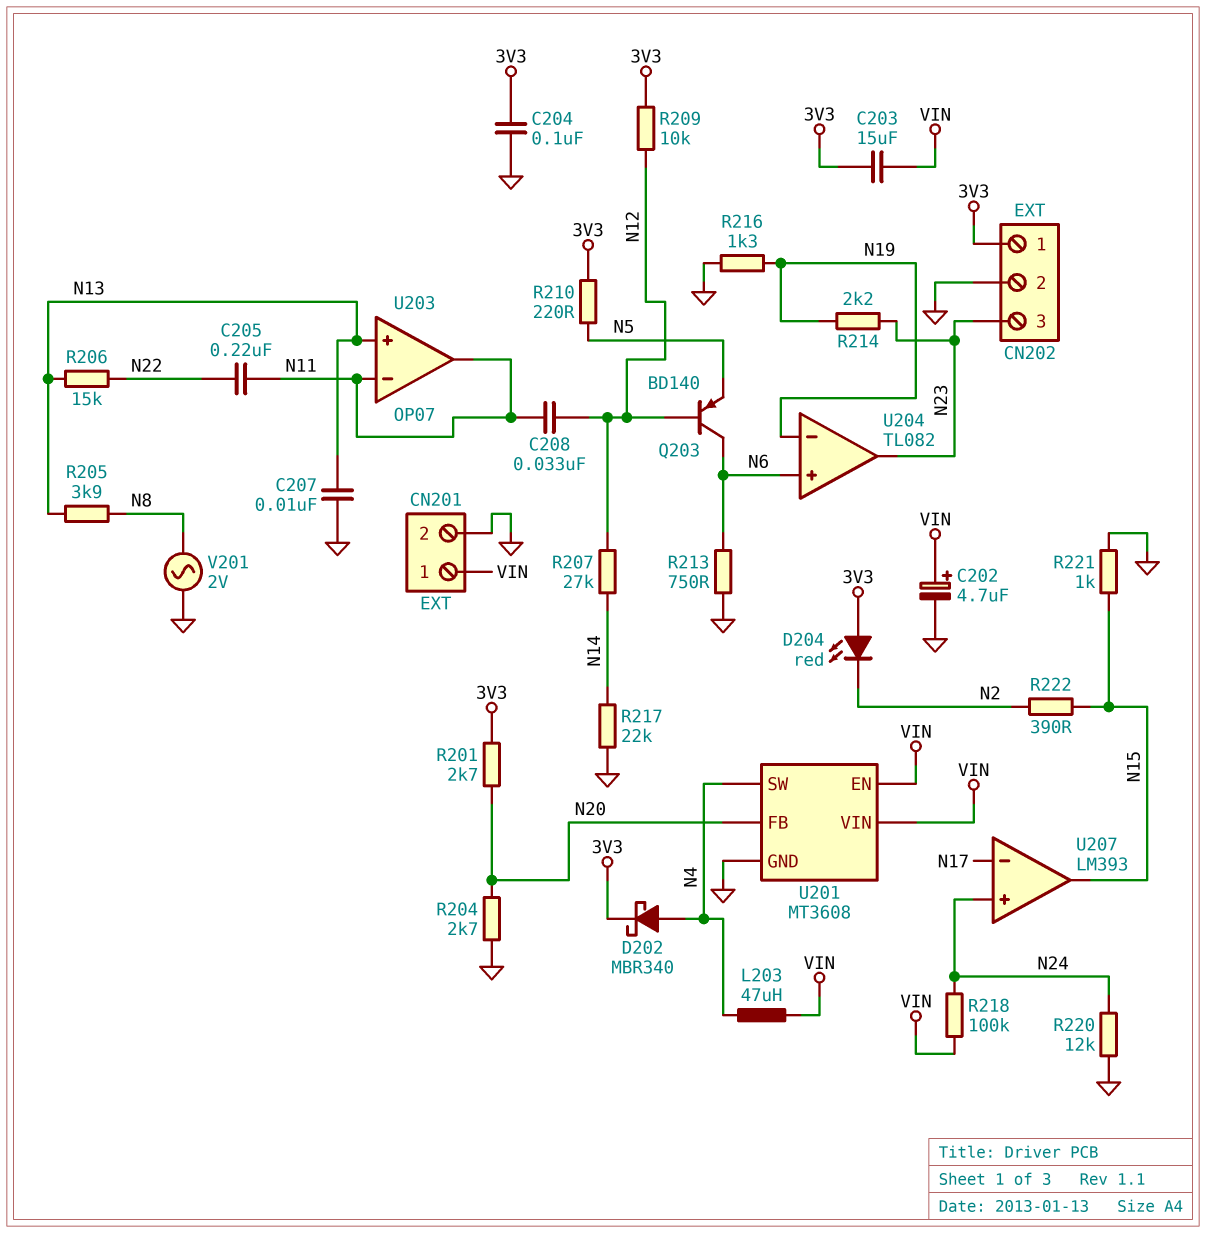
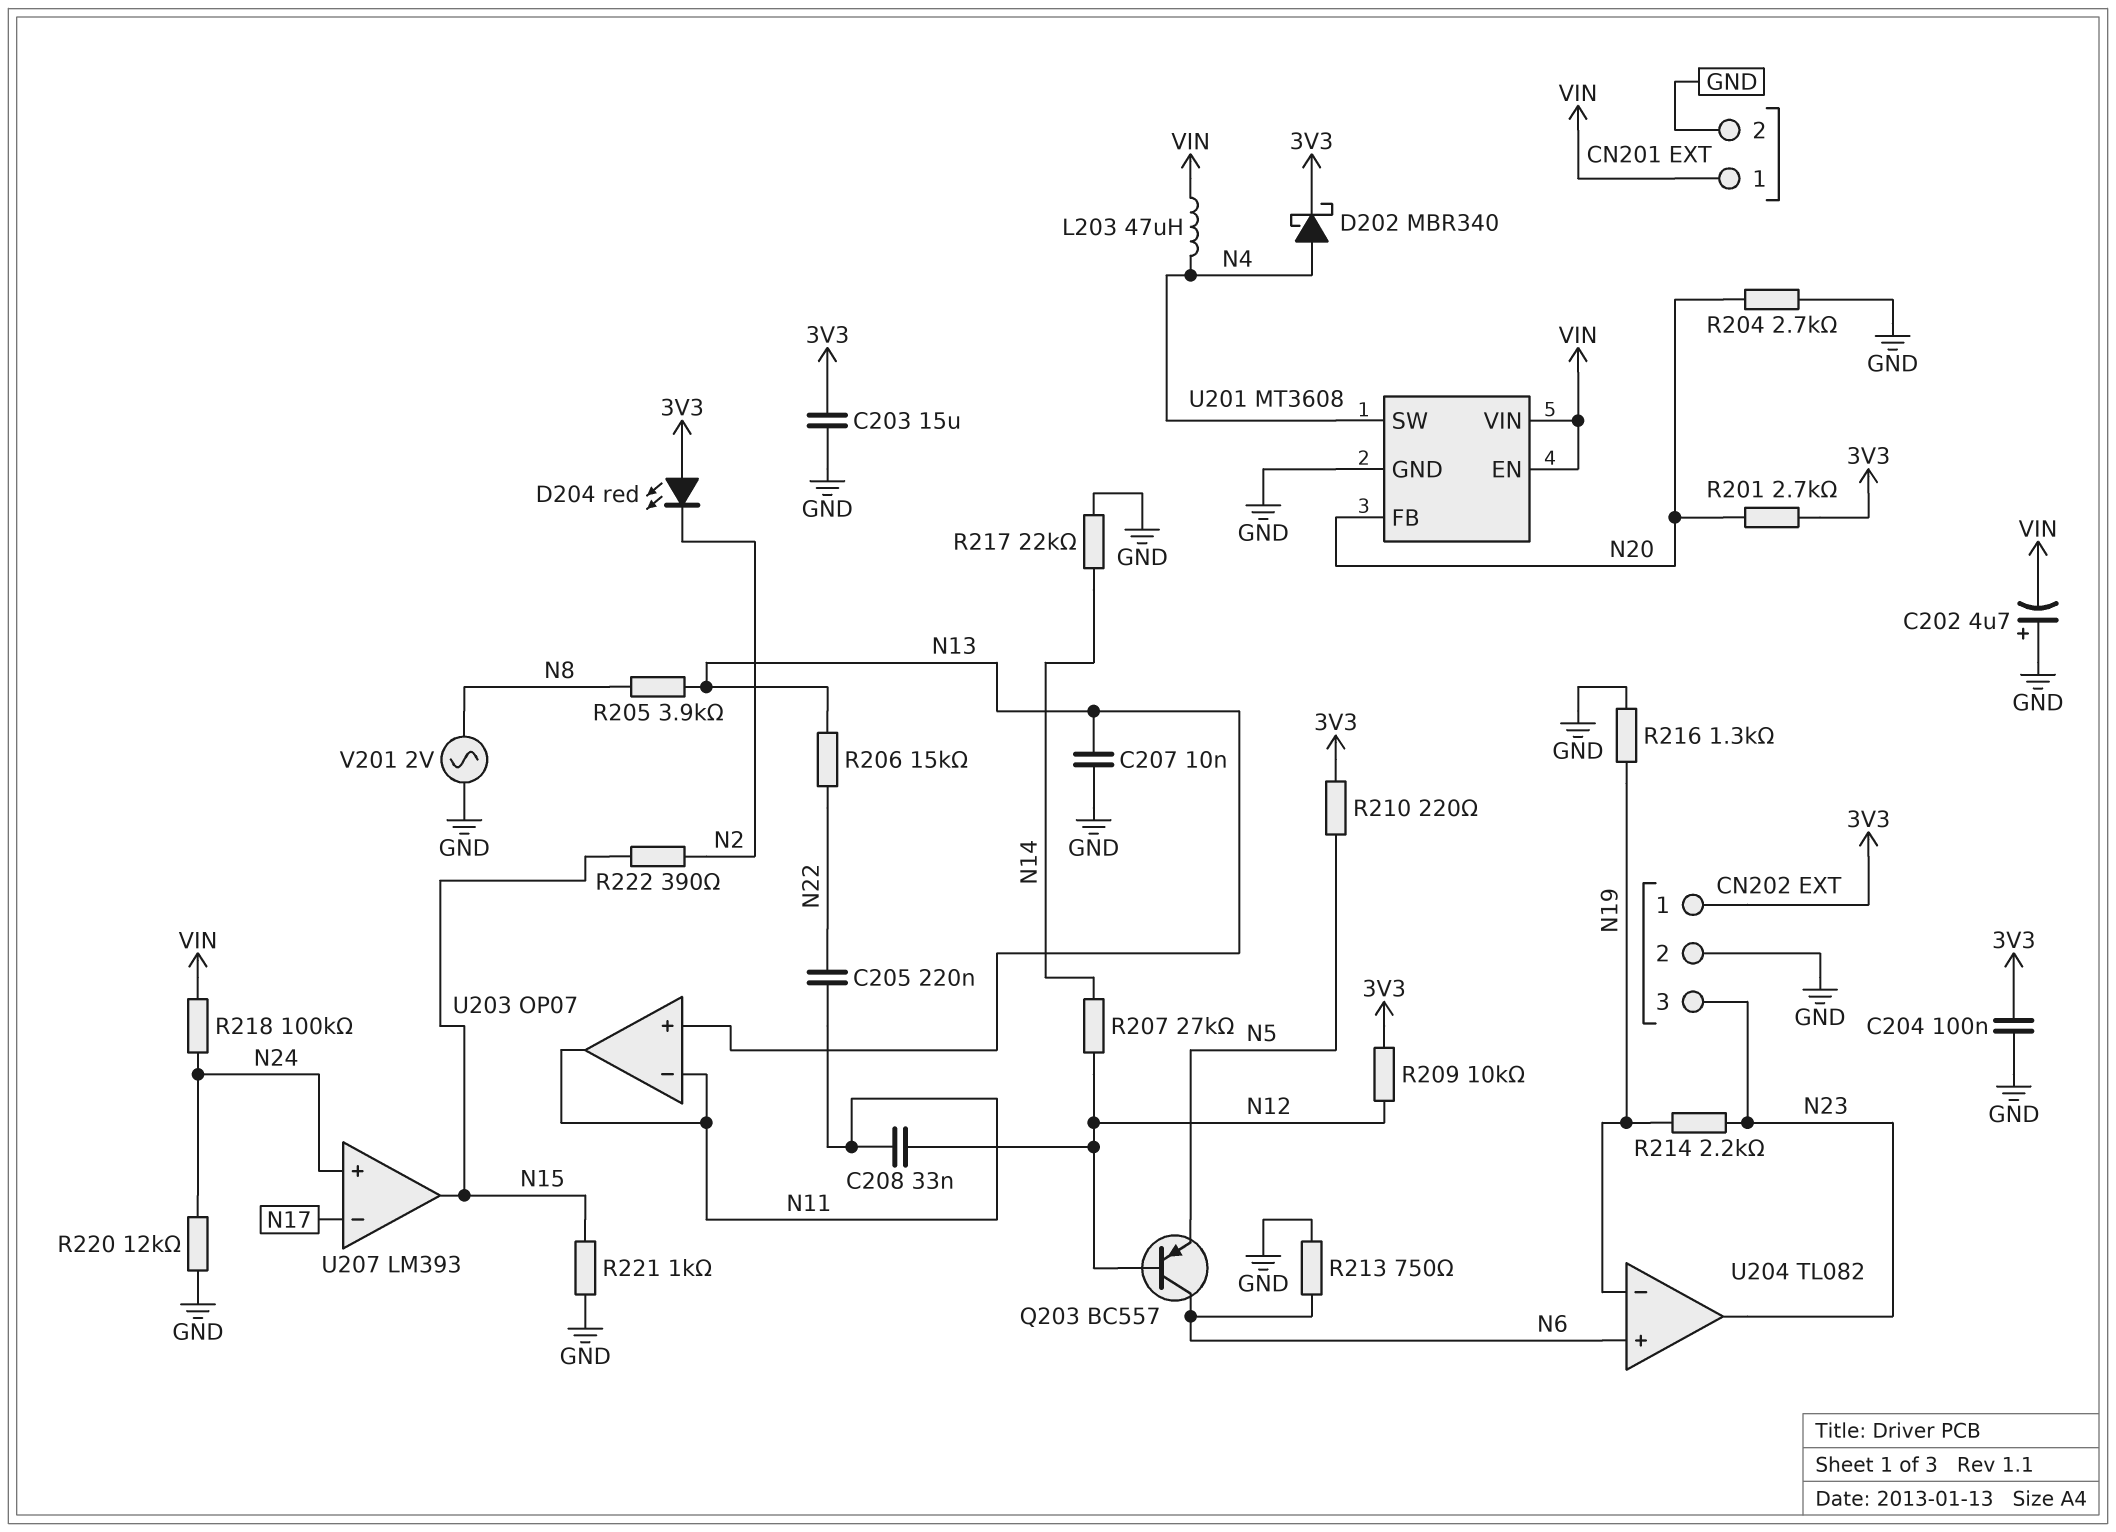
C202: 4.7uF (plus VIN, minus GND) -> 4.7uF (plus GND, minus VIN)
C203: 15uF (3V3, VIN) -> 15uF (3V3, GND)
Q203: PNP BD140 (B N12, C N6, E N5) -> PNP BC557 (B N12, C N6, E N5)

